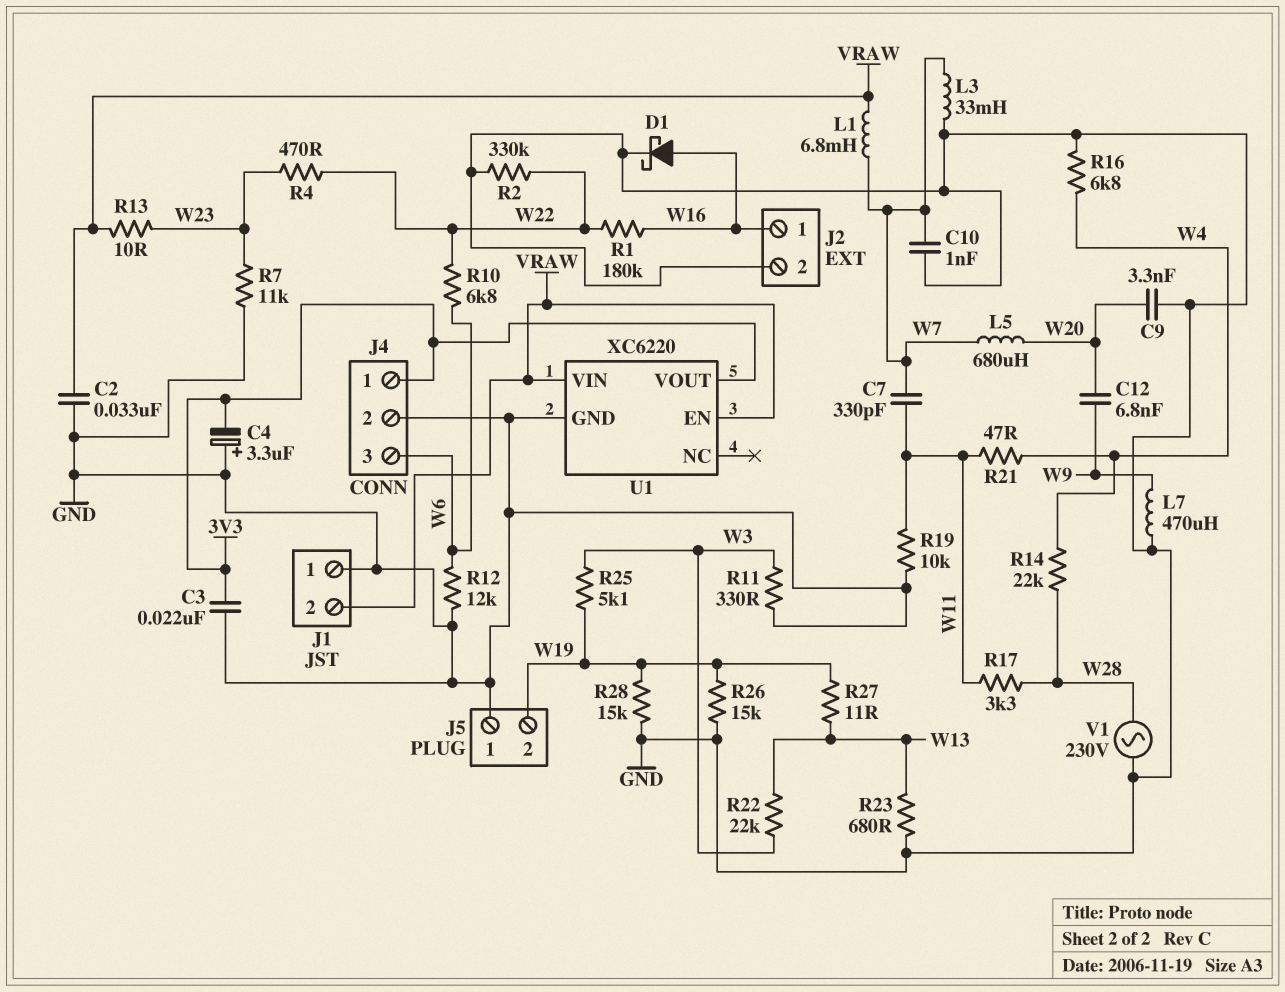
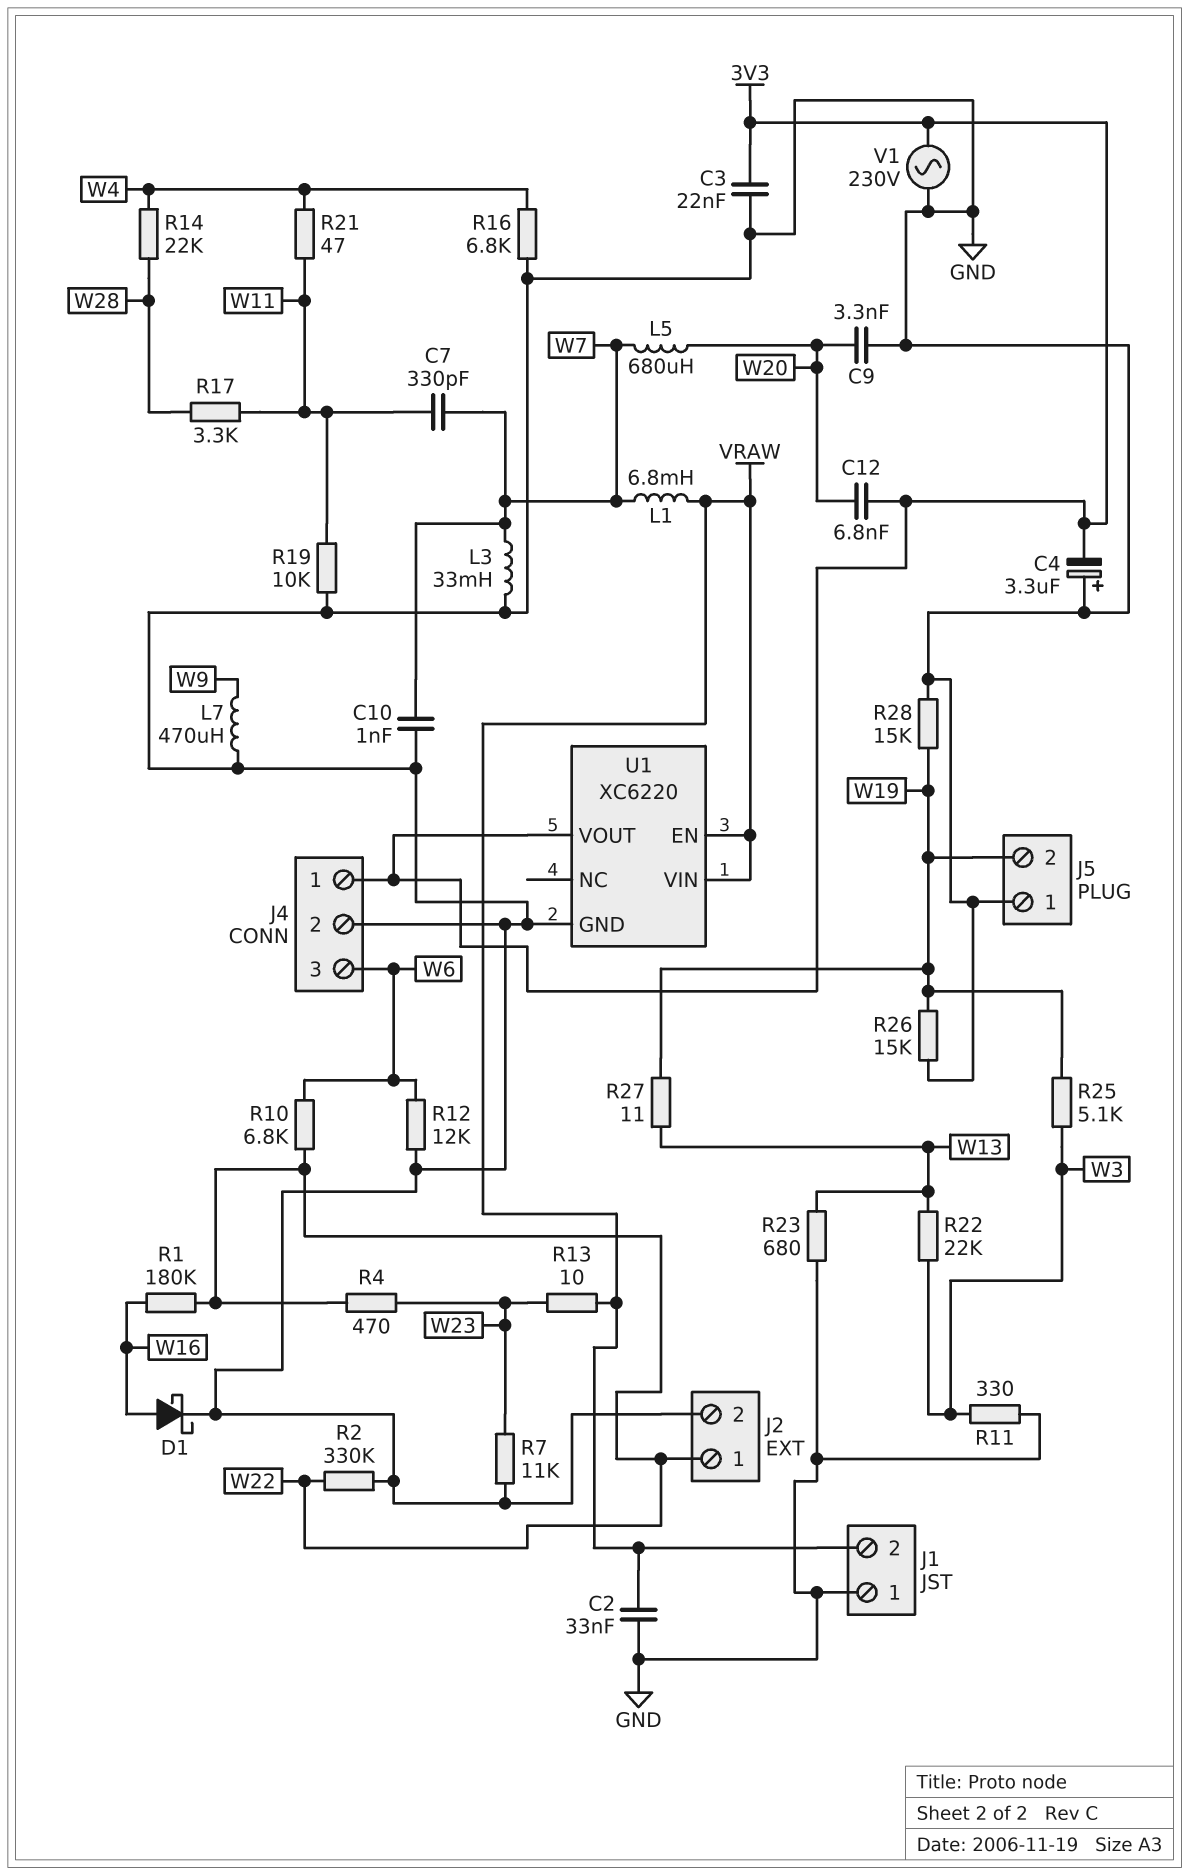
C12: 6.8nF (W9, W20) -> 6.8nF (3V3, W20)
J2 pin 1: W16 -> W22
V1: AC 230V (GND, W28) -> AC 230V (3V3, GND)

